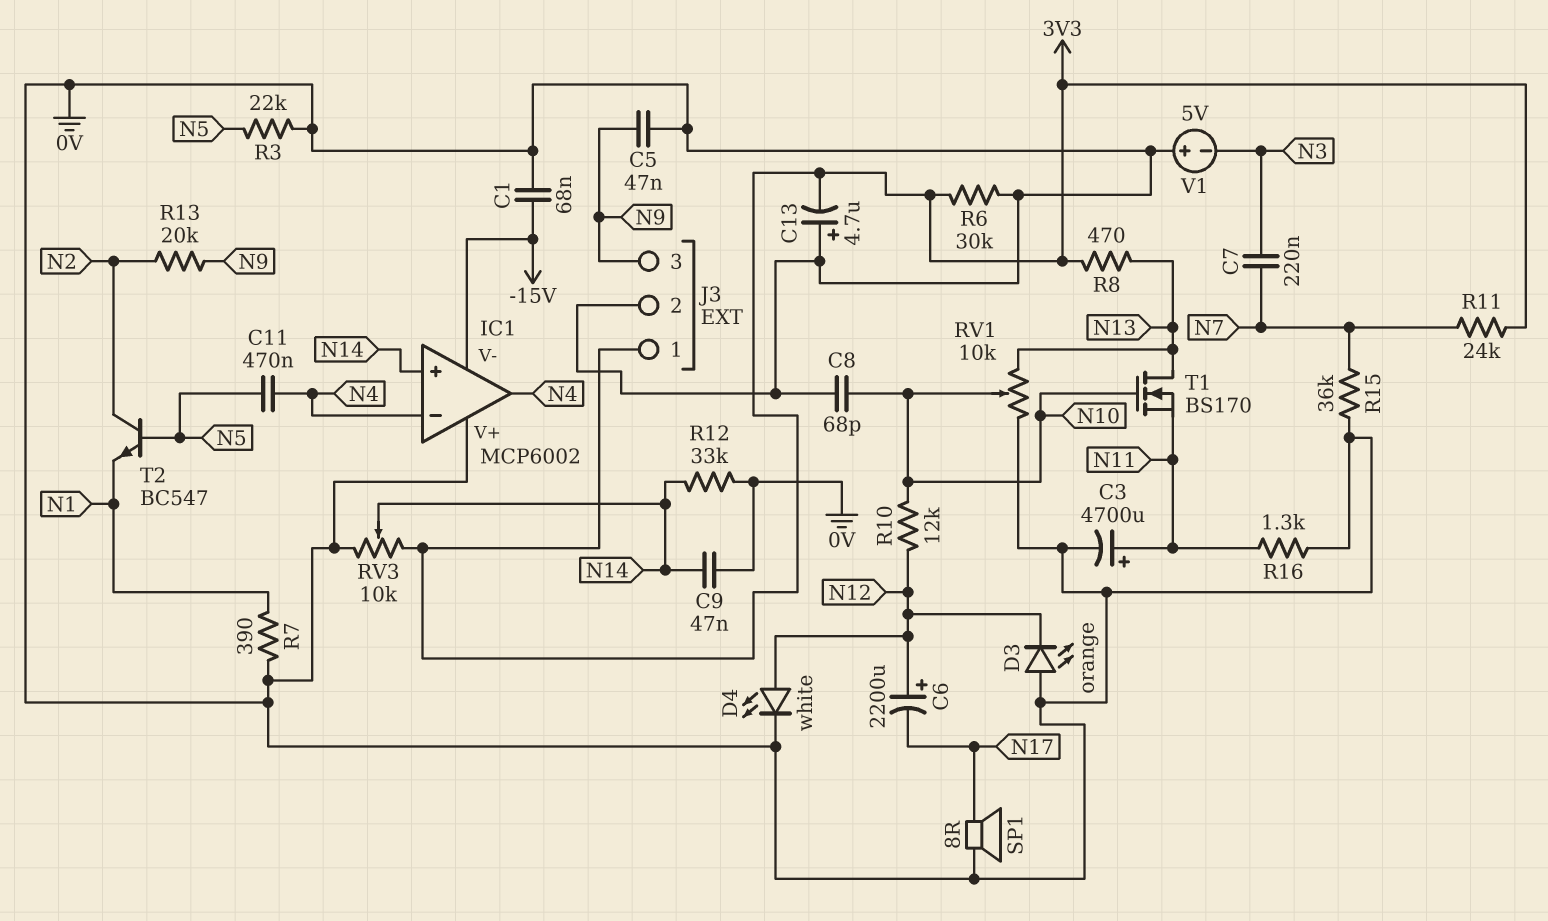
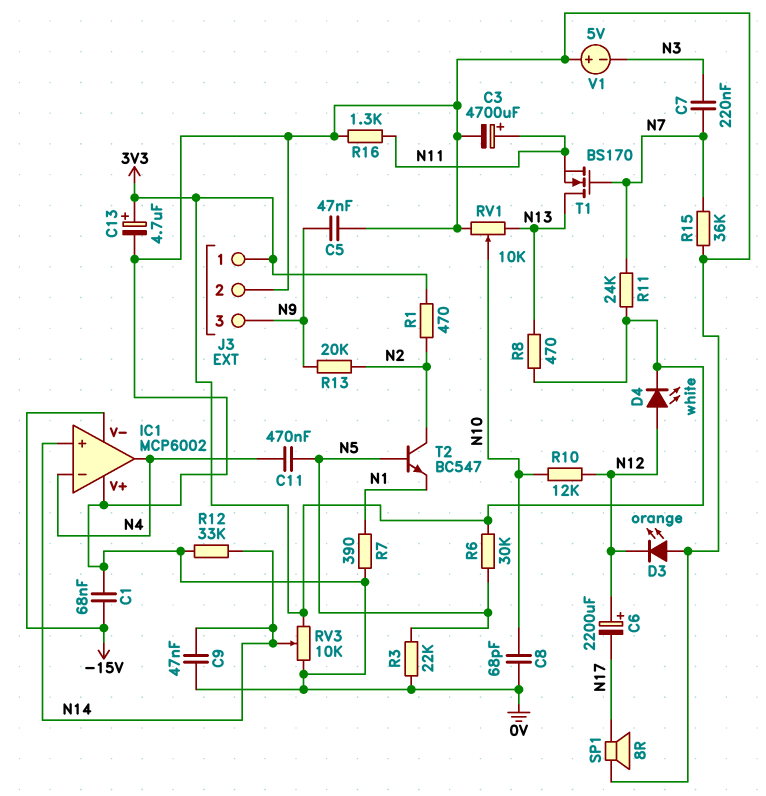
C13: 4.7uF (plus 0V, minus 3V3) -> 4.7uF (plus 3V3, minus 0V)
D4: LED white (A N12, K 0V) -> LED white (A N12, K 3V3)
R1: none -> 470 (3V3, N2)
R6: 30k (0V, 3V3) -> 30k (3V3, N5)
T1: NMOS BS170 (G N10, D N13, S N11) -> NMOS BS170 (G N7, D N13, S N11)

